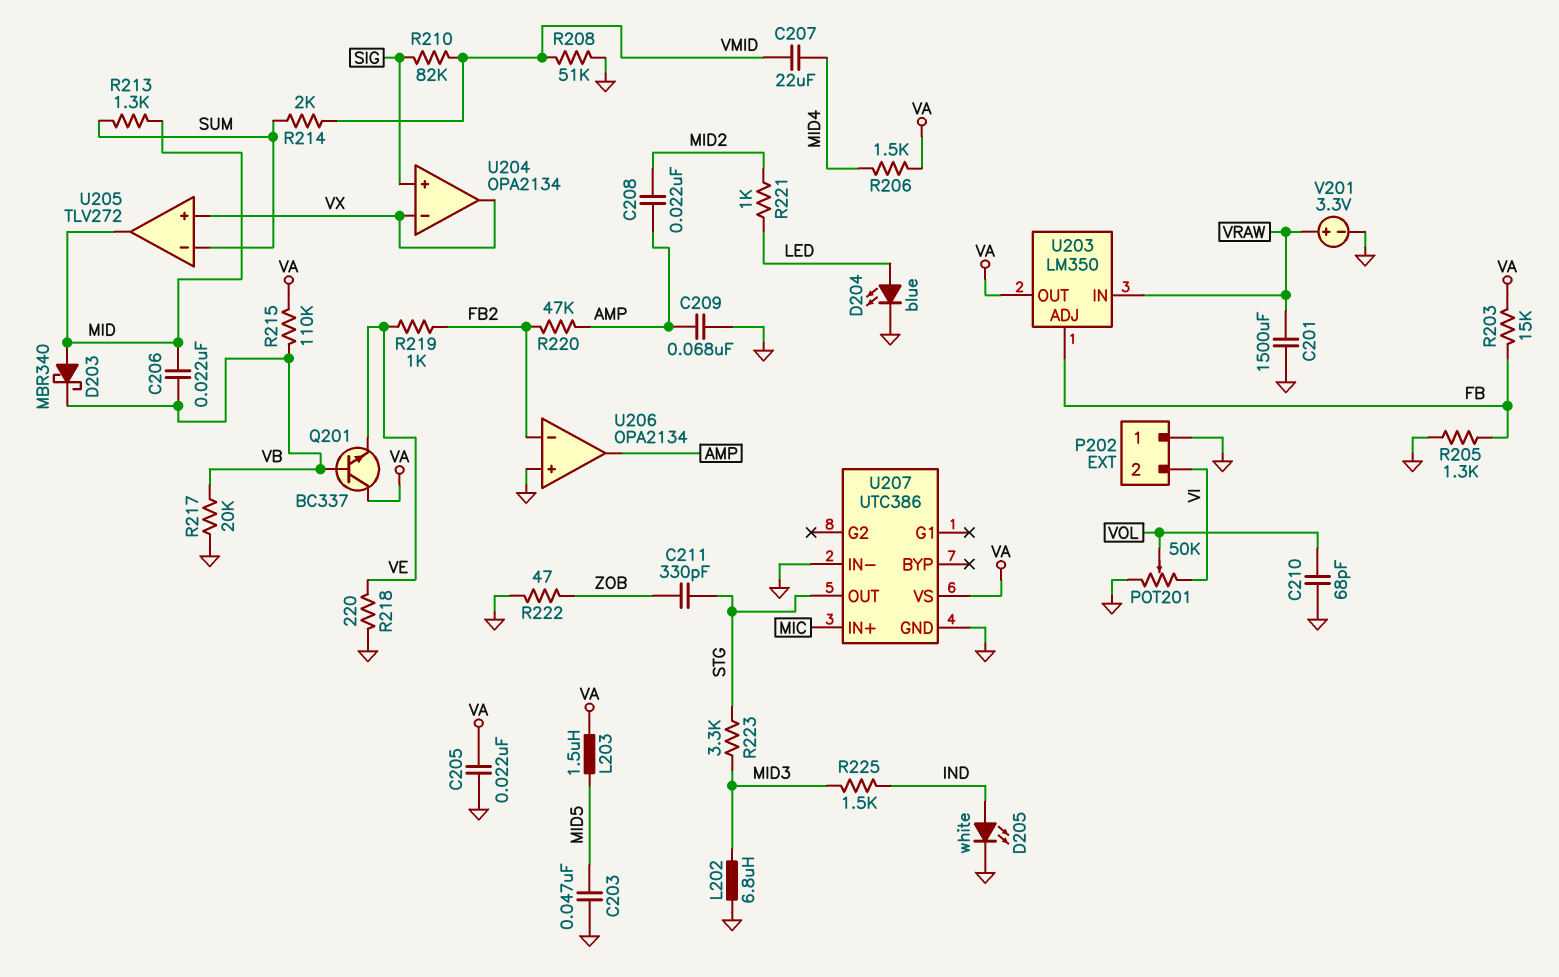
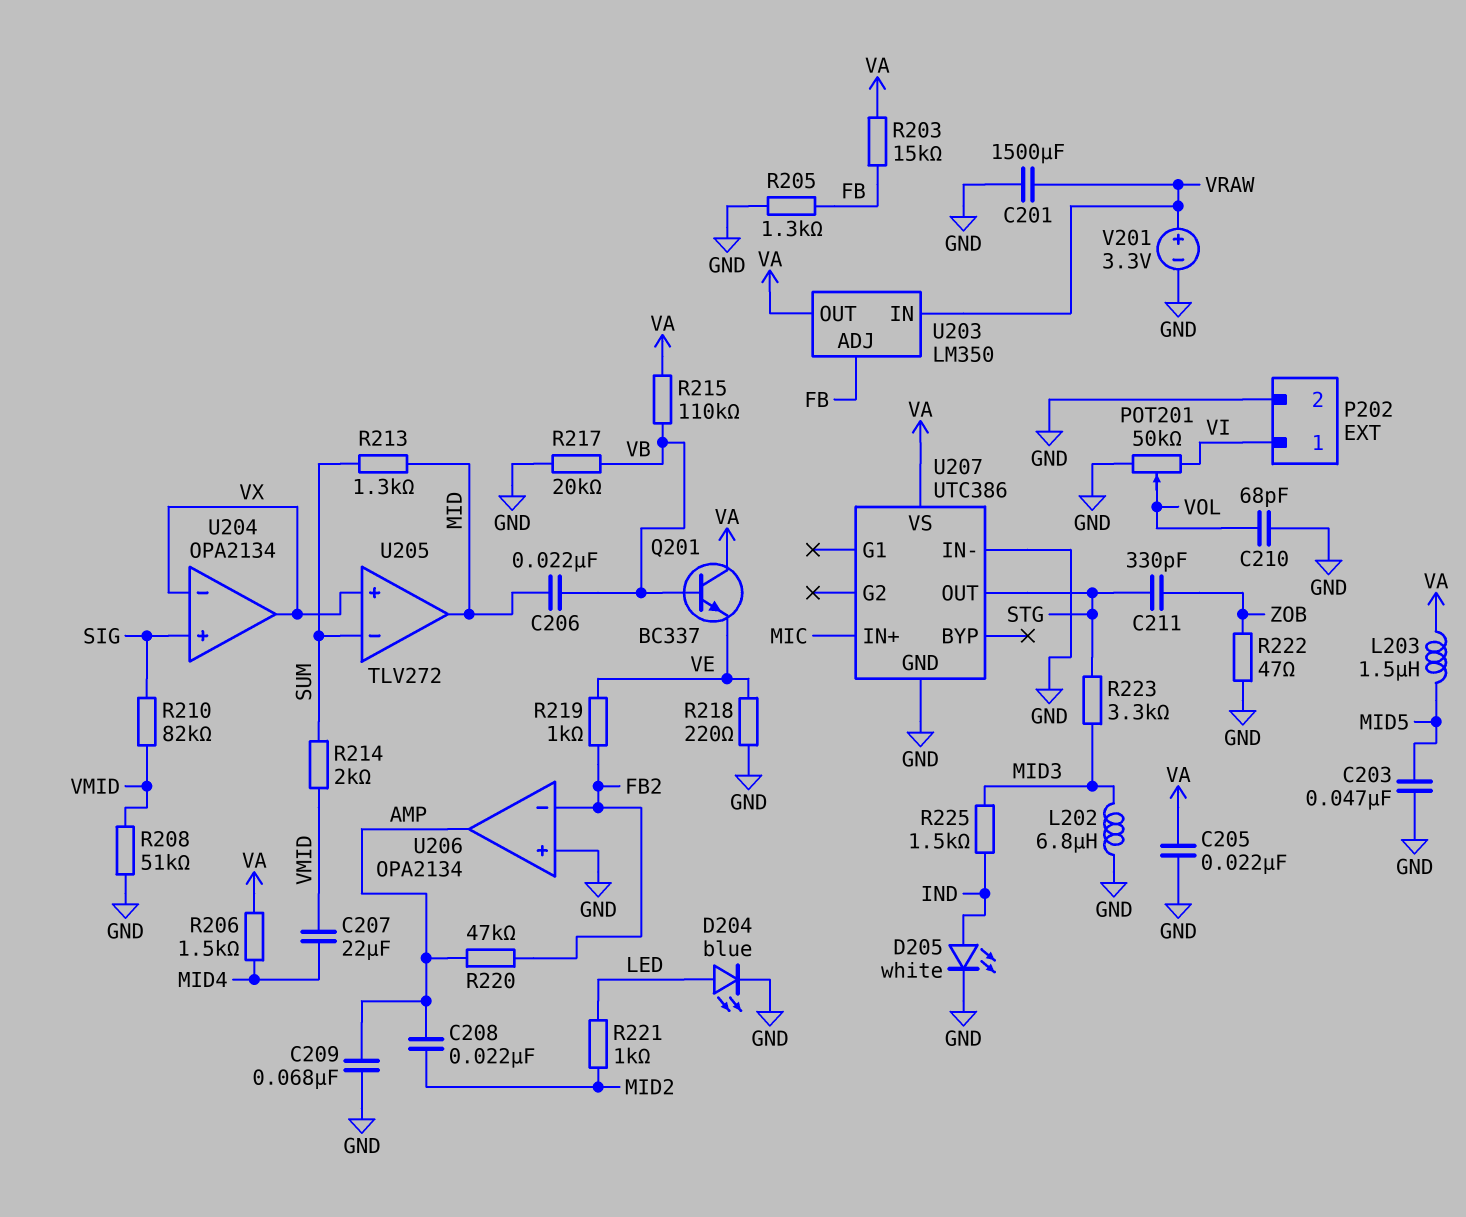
D203: schottky MBR340 (A MID, K VB) -> none
P202 pin 1: GND -> VI
P202 pin 2: VI -> GND

